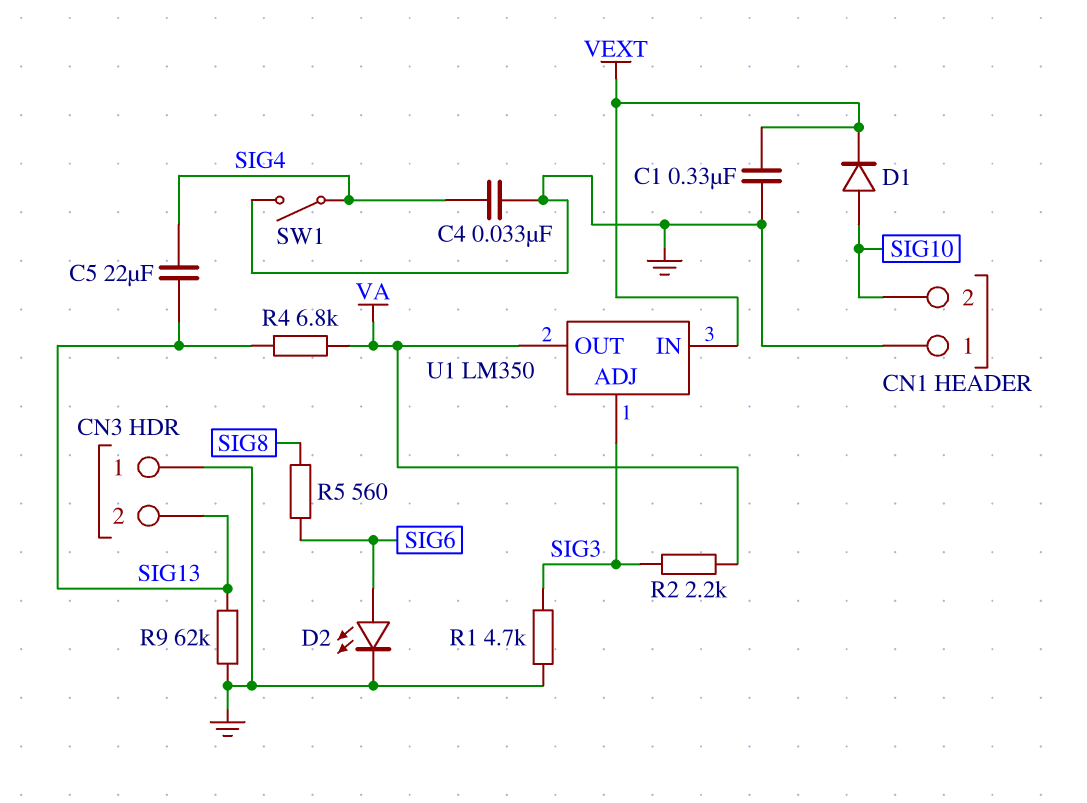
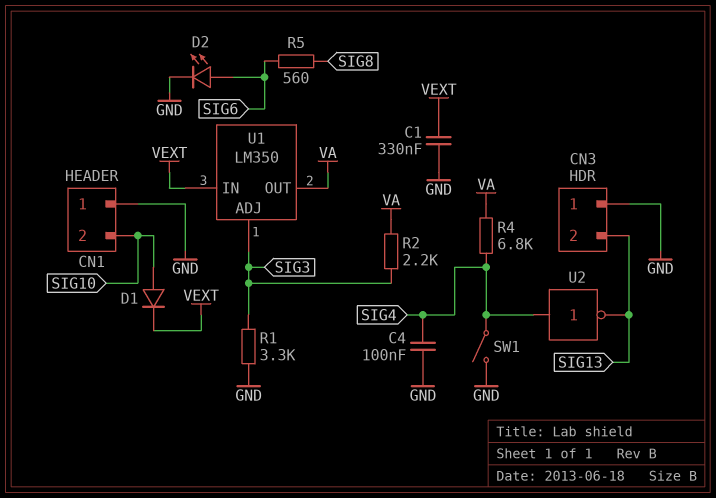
C4: 33nF (GND, SIG4) -> 100nF (GND, SIG4)
C5: 22uF (SIG4, SIG13) -> none
R1: 4.7k (GND, SIG3) -> 3.3k (GND, SIG3)
R4: 6.8k (SIG13, VA) -> 6.8k (SIG4, VA)
R9: 62k (GND, SIG13) -> none
U2: none -> NOT (in SIG4, out SIG13)

